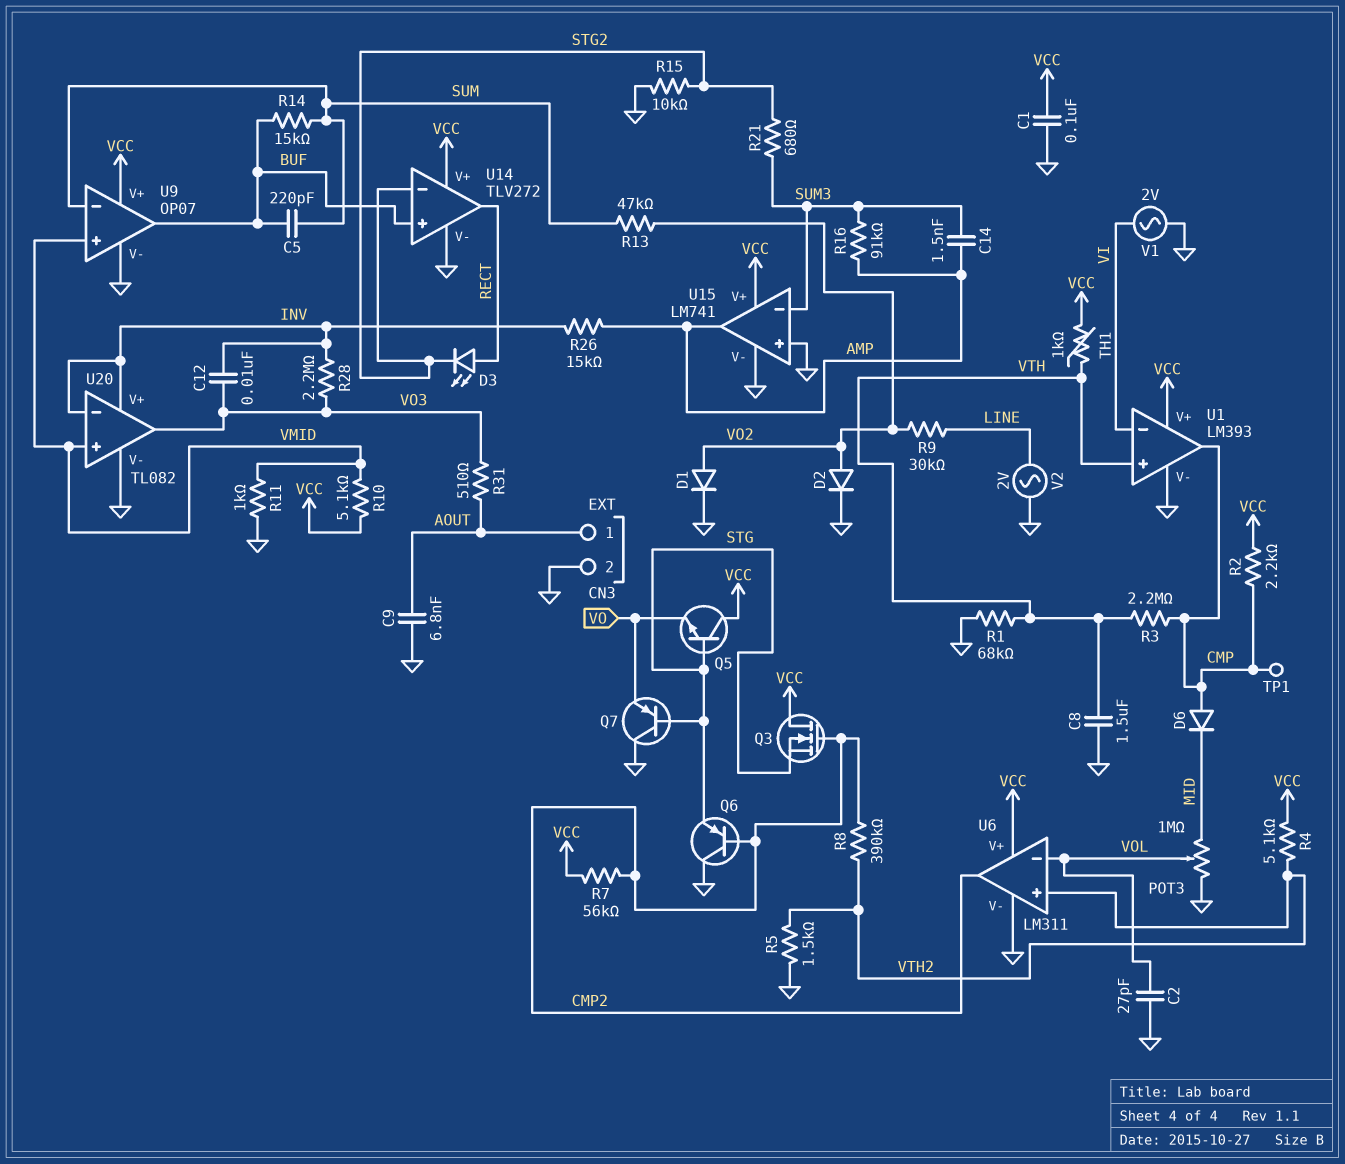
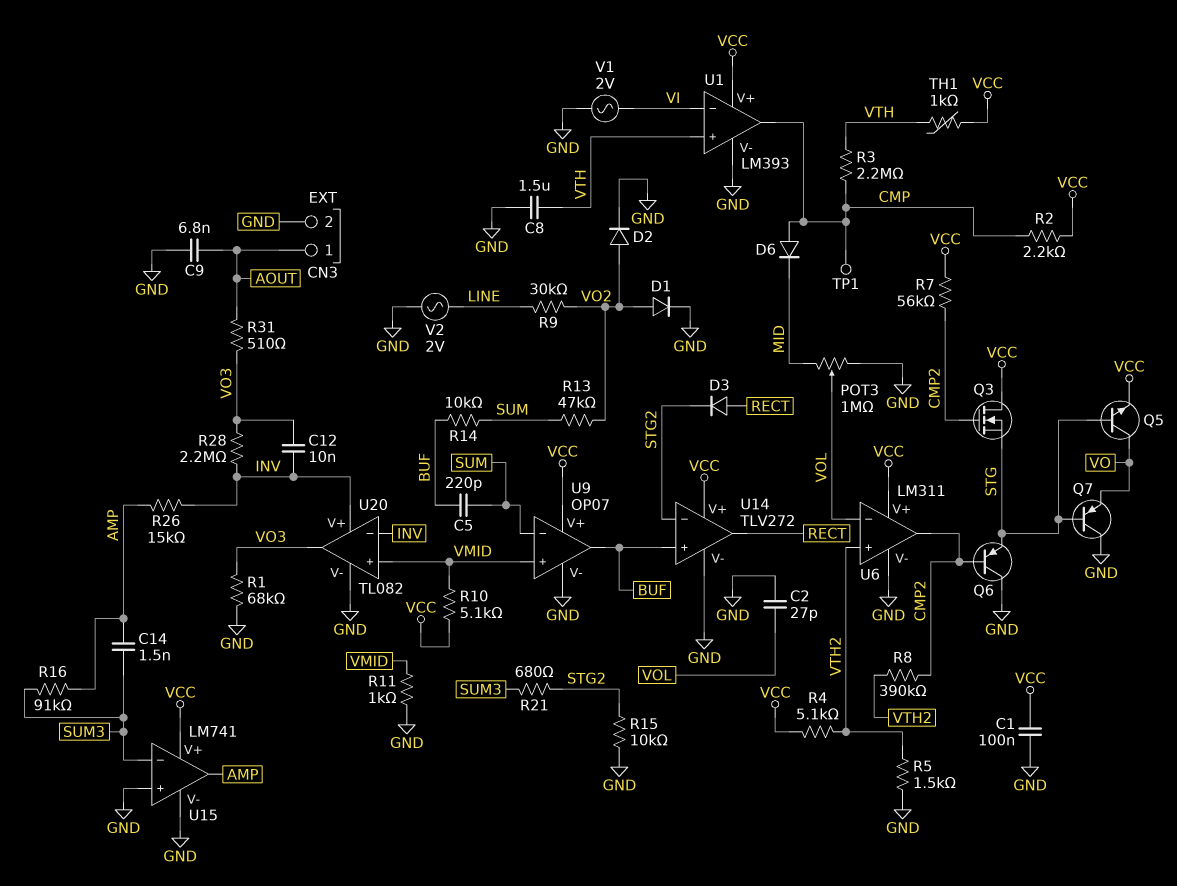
D3: LED (A RECT, K STG2) -> diode (A RECT, K STG2)
Q5: NPN (B STG, C VCC, E VO) -> NPN (B STG, C VO, E VCC)
R1: 68k (GND, VTH) -> 68k (GND, VO3)
R14: 15k (BUF, SUM) -> 10k (BUF, SUM)

